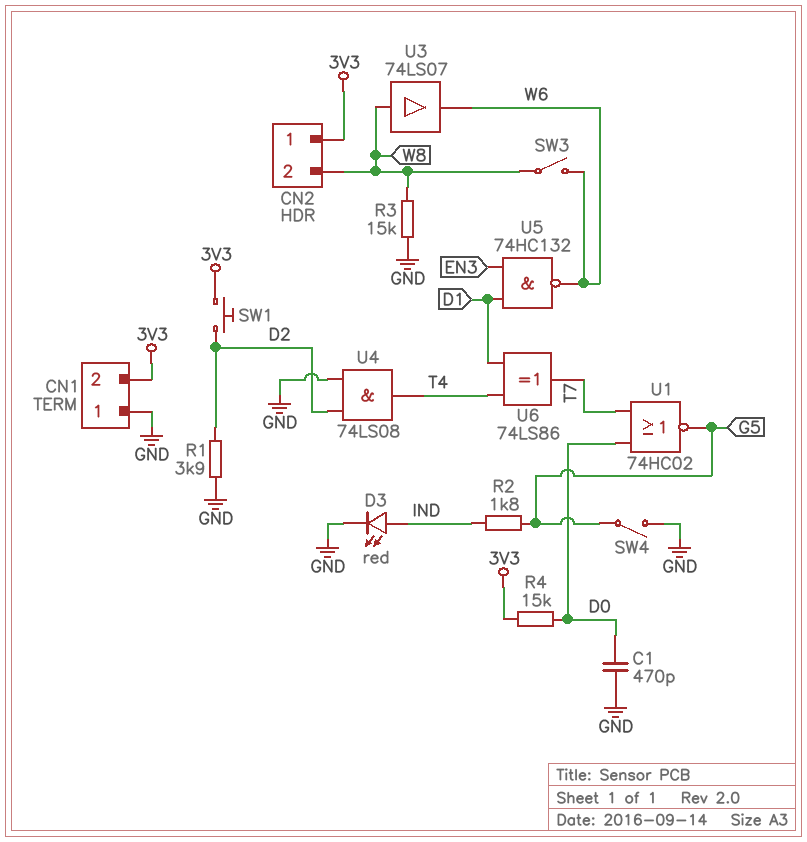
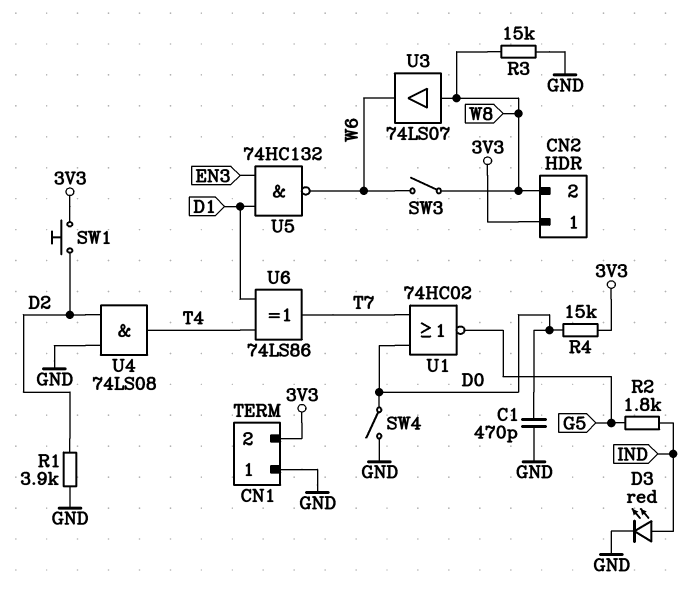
SW4: switch (G5, GND) -> switch (D0, GND)

